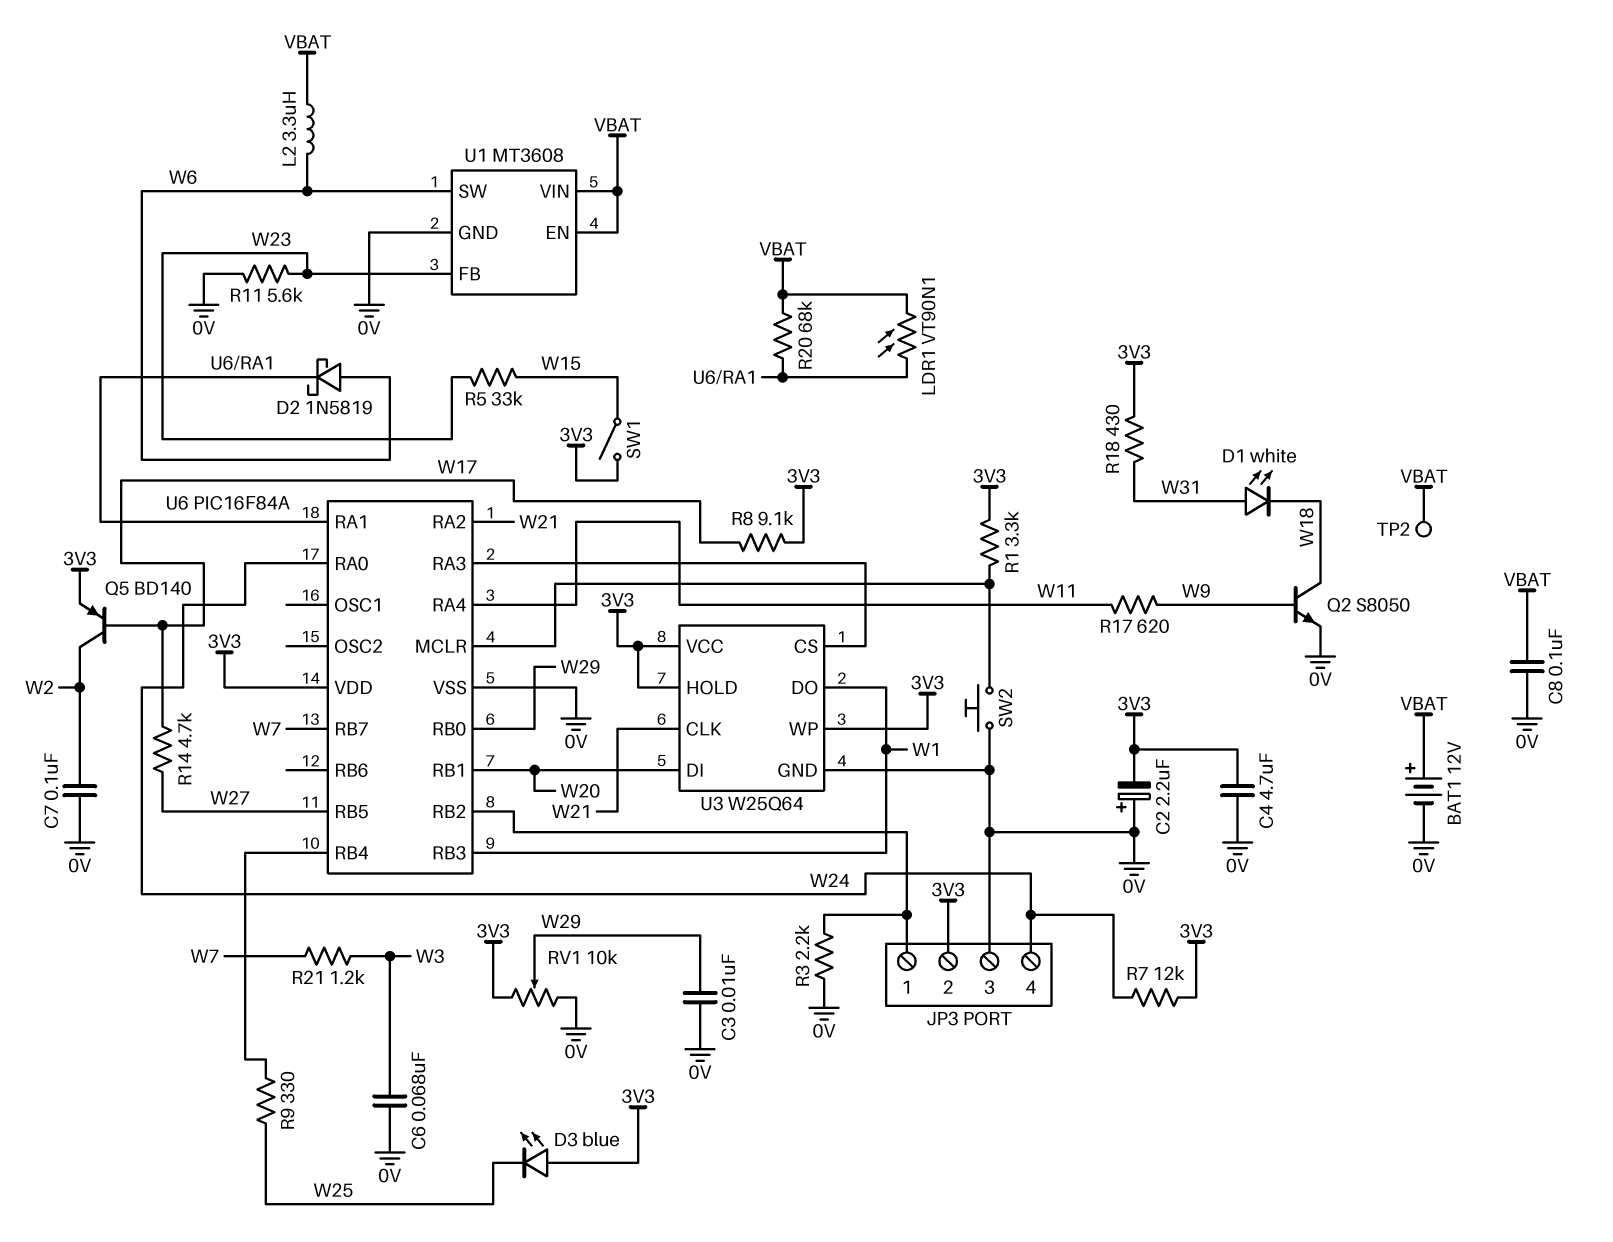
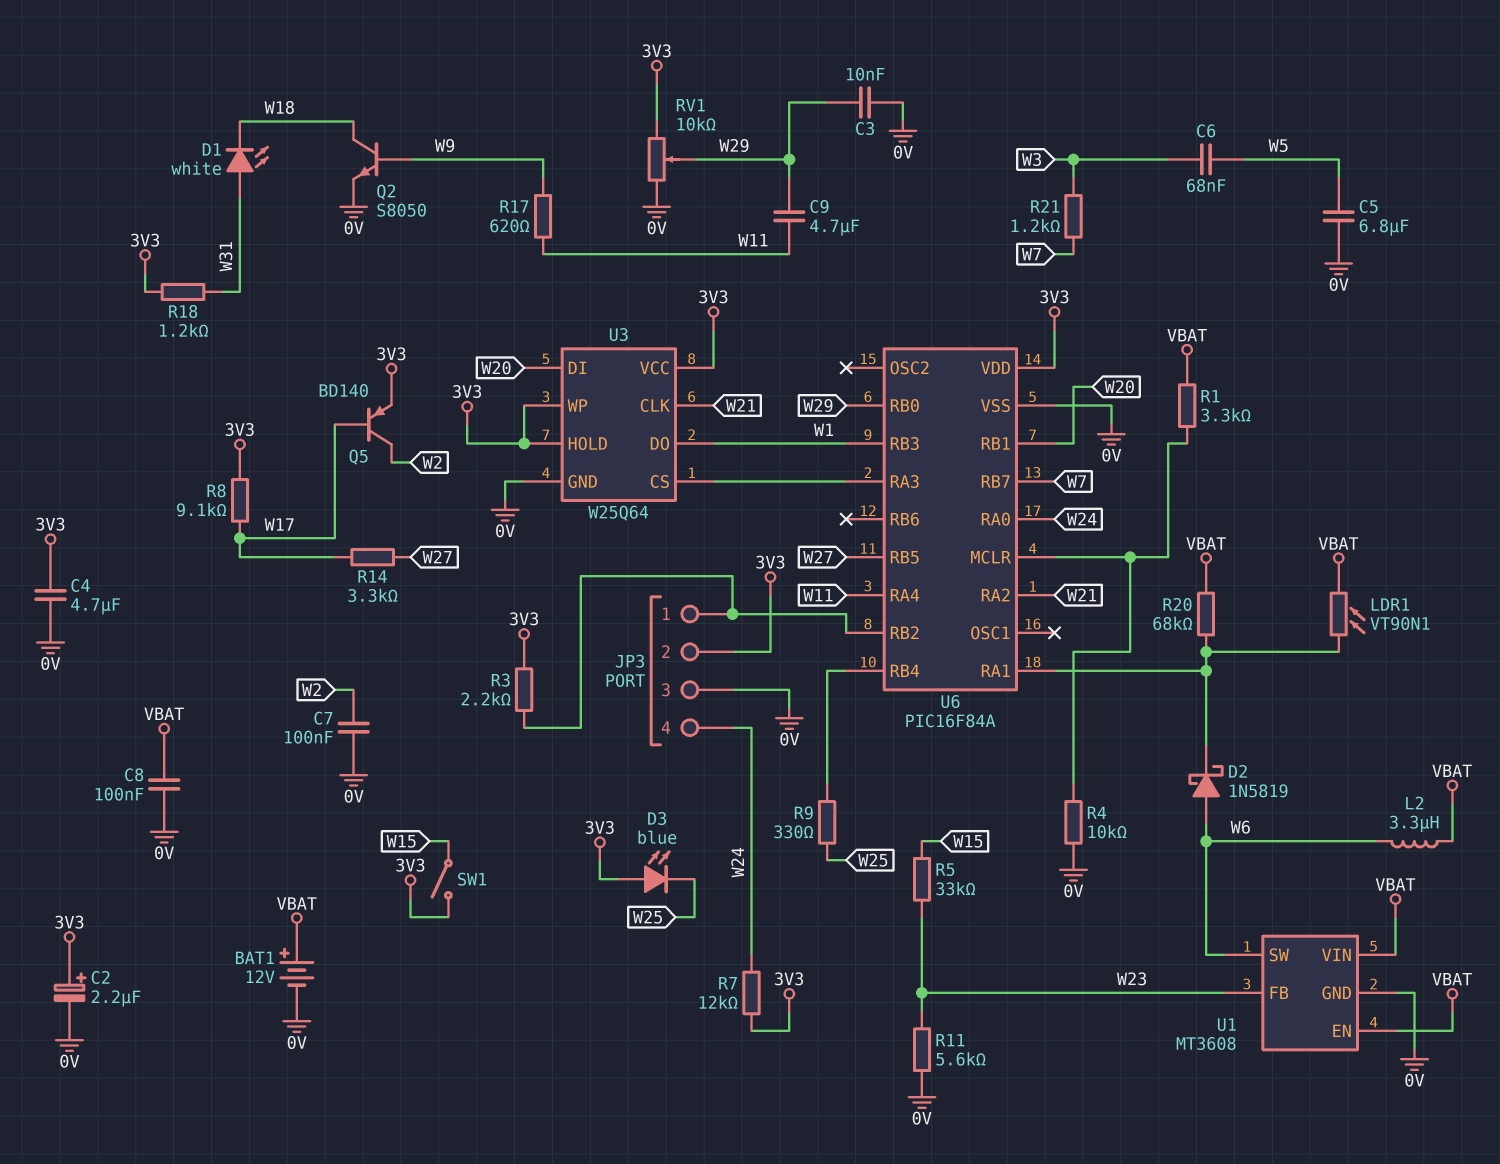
C2: 2.2uF (plus 0V, minus 3V3) -> 2.2uF (plus 3V3, minus 0V)
C5: none -> 6.8uF (0V, W5)
C6: 68nF (0V, W3) -> 68nF (W3, W5)
C9: none -> 4.7uF (W11, W29)
R1: 3.3k (3V3, U6/MCLR) -> 3.3k (U6/MCLR, VBAT)
R3: 2.2k (0V, JP3/1) -> 2.2k (3V3, JP3/1)
R4: none -> 10k (0V, U6/MCLR)
R14: 4.7k (W17, W27) -> 3.3k (W17, W27)
R18: 430 (3V3, W31) -> 1.2k (3V3, W31)
SW2: button (0V, U6/MCLR) -> none
TP2: test point (VBAT) -> none

